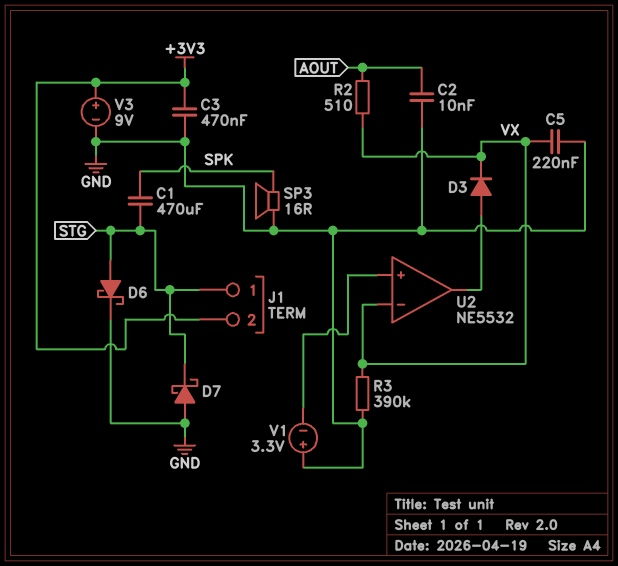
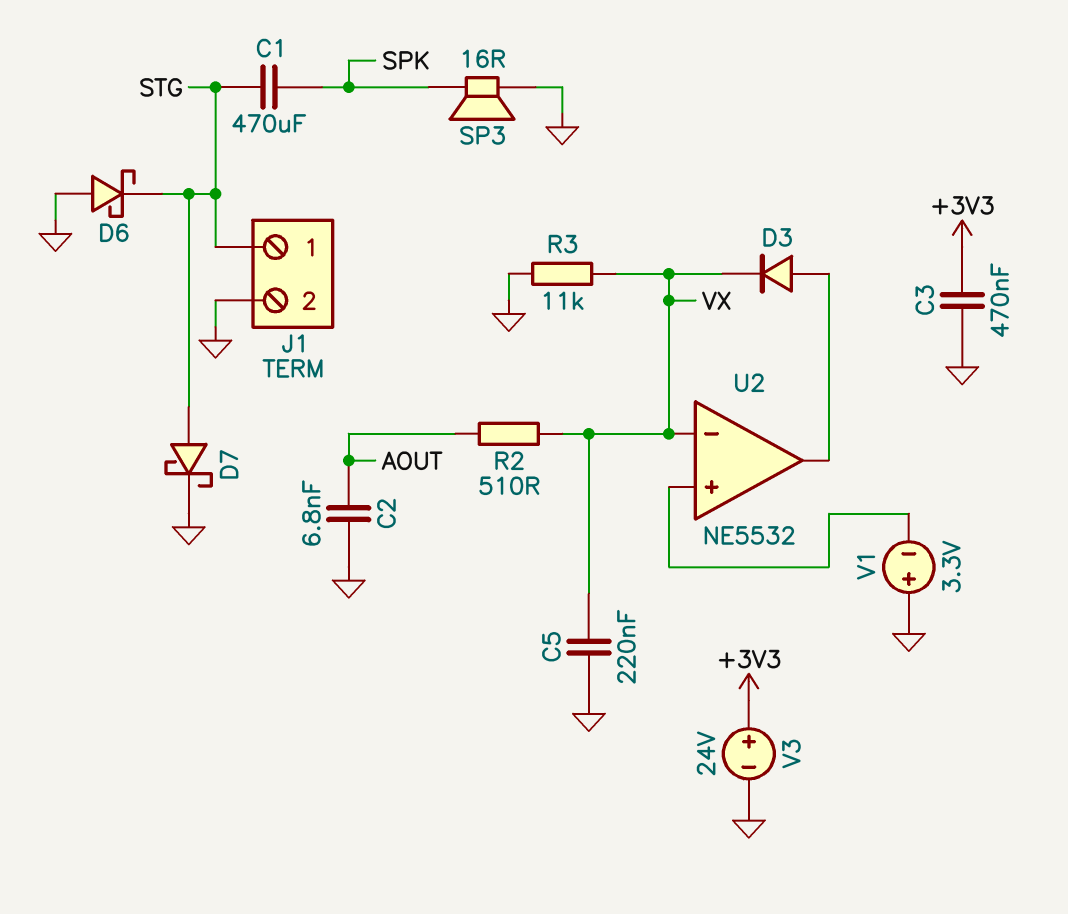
C2: 10nF (AOUT, GND) -> 6.8nF (AOUT, GND)
D6: schottky (A STG, K GND) -> schottky (A GND, K STG)
D7: schottky (A GND, K STG) -> schottky (A STG, K GND)
J1 pin 2: +3V3 -> GND
R3: 390k (GND, VX) -> 11k (GND, VX)
V3: 9V (plus +3V3, minus GND) -> 24V (plus +3V3, minus GND)

